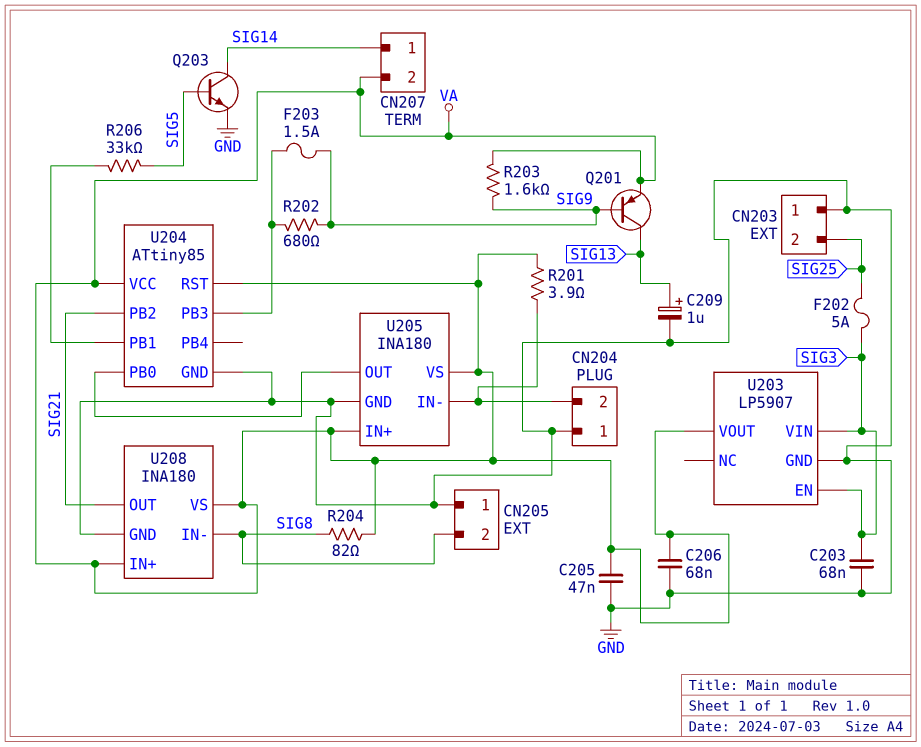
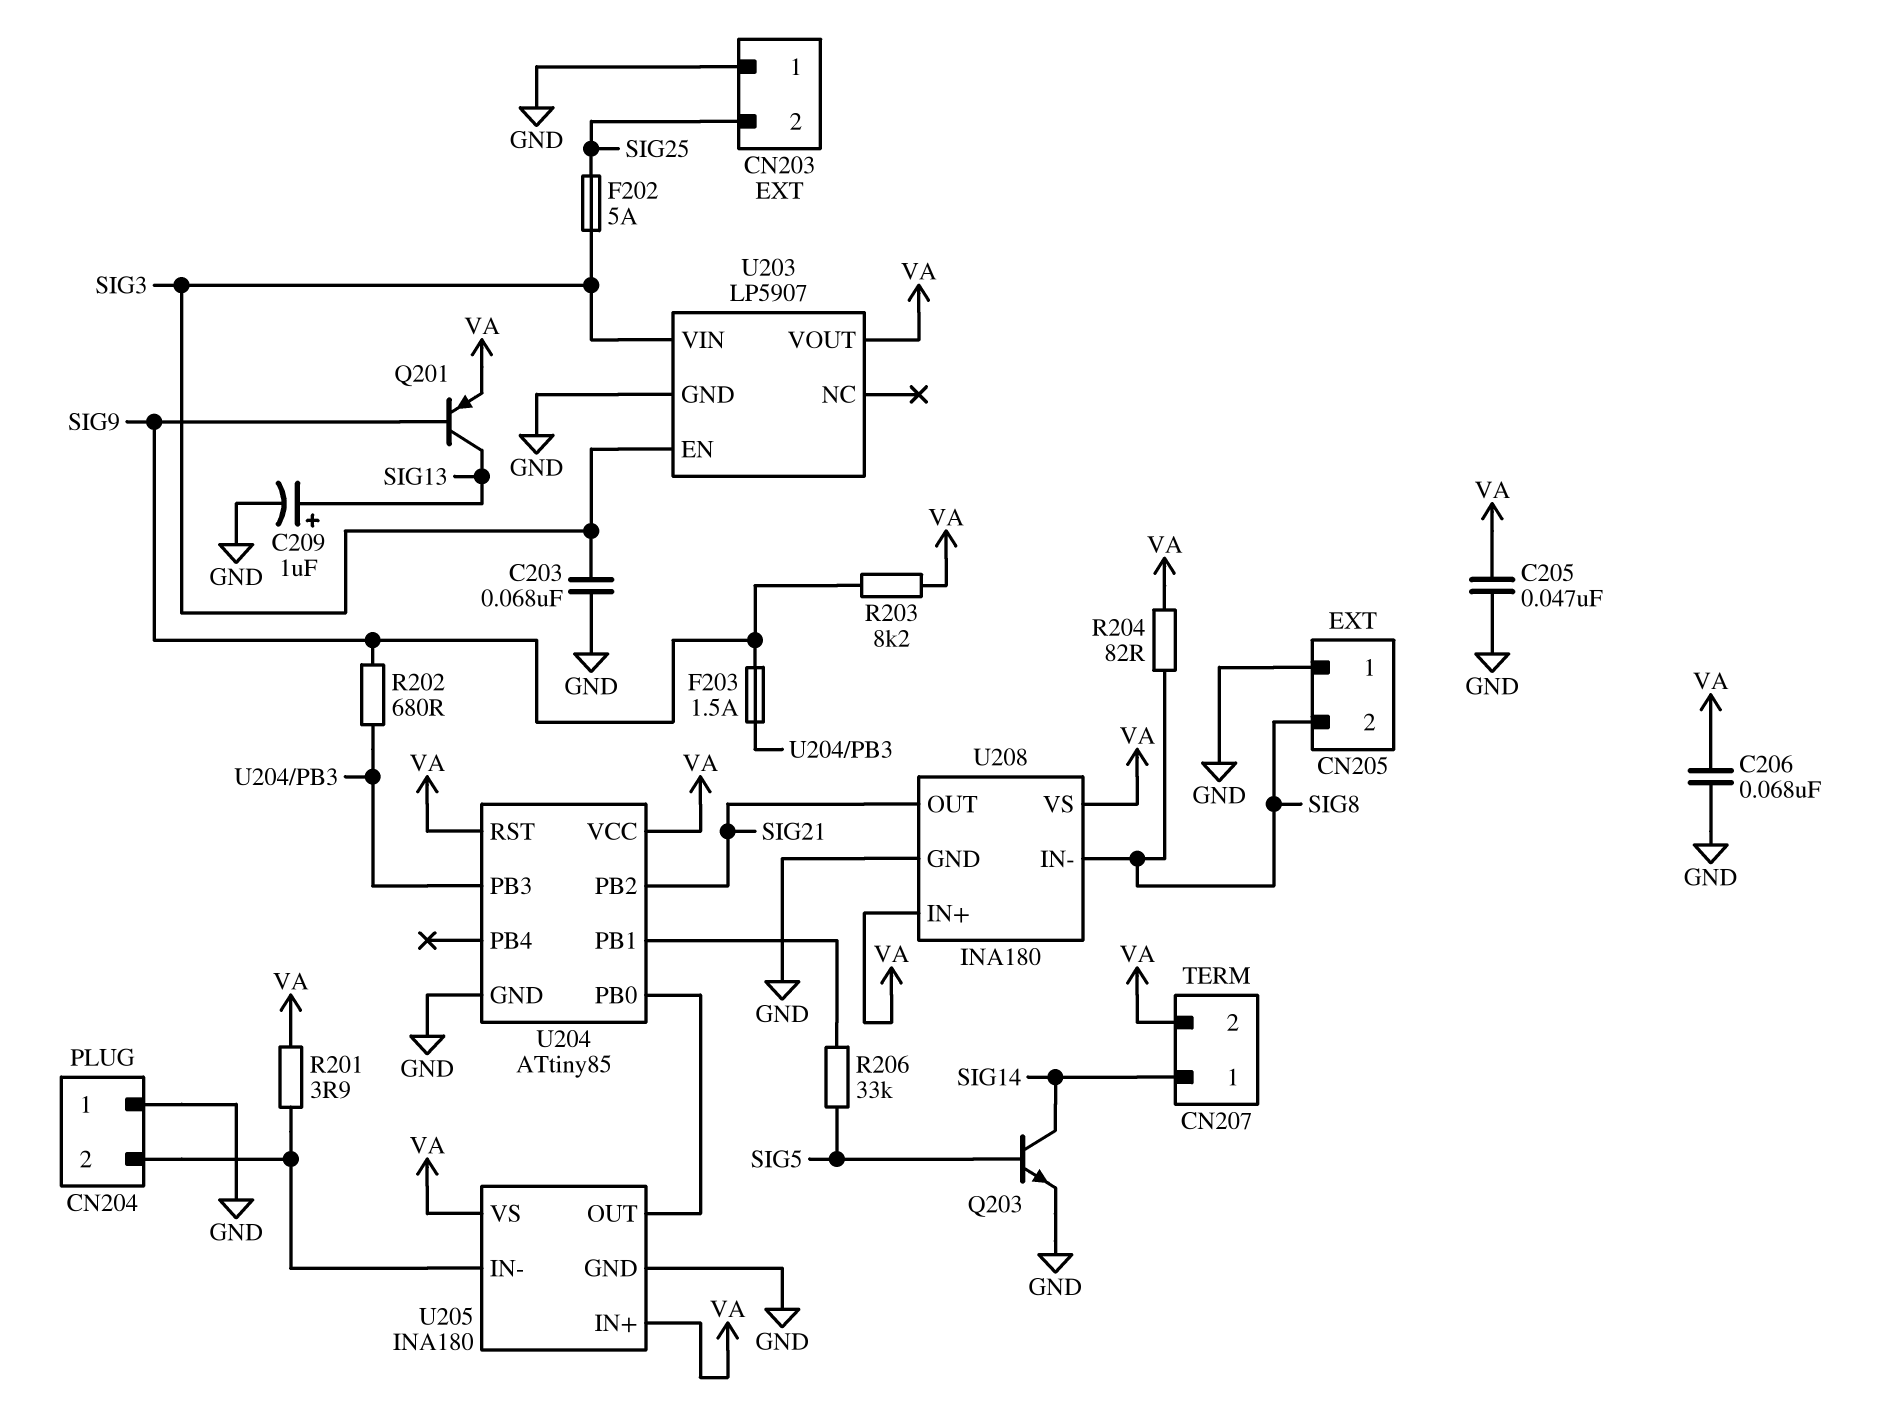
R203: 1.6k (SIG9, VA) -> 8.2k (SIG9, VA)

